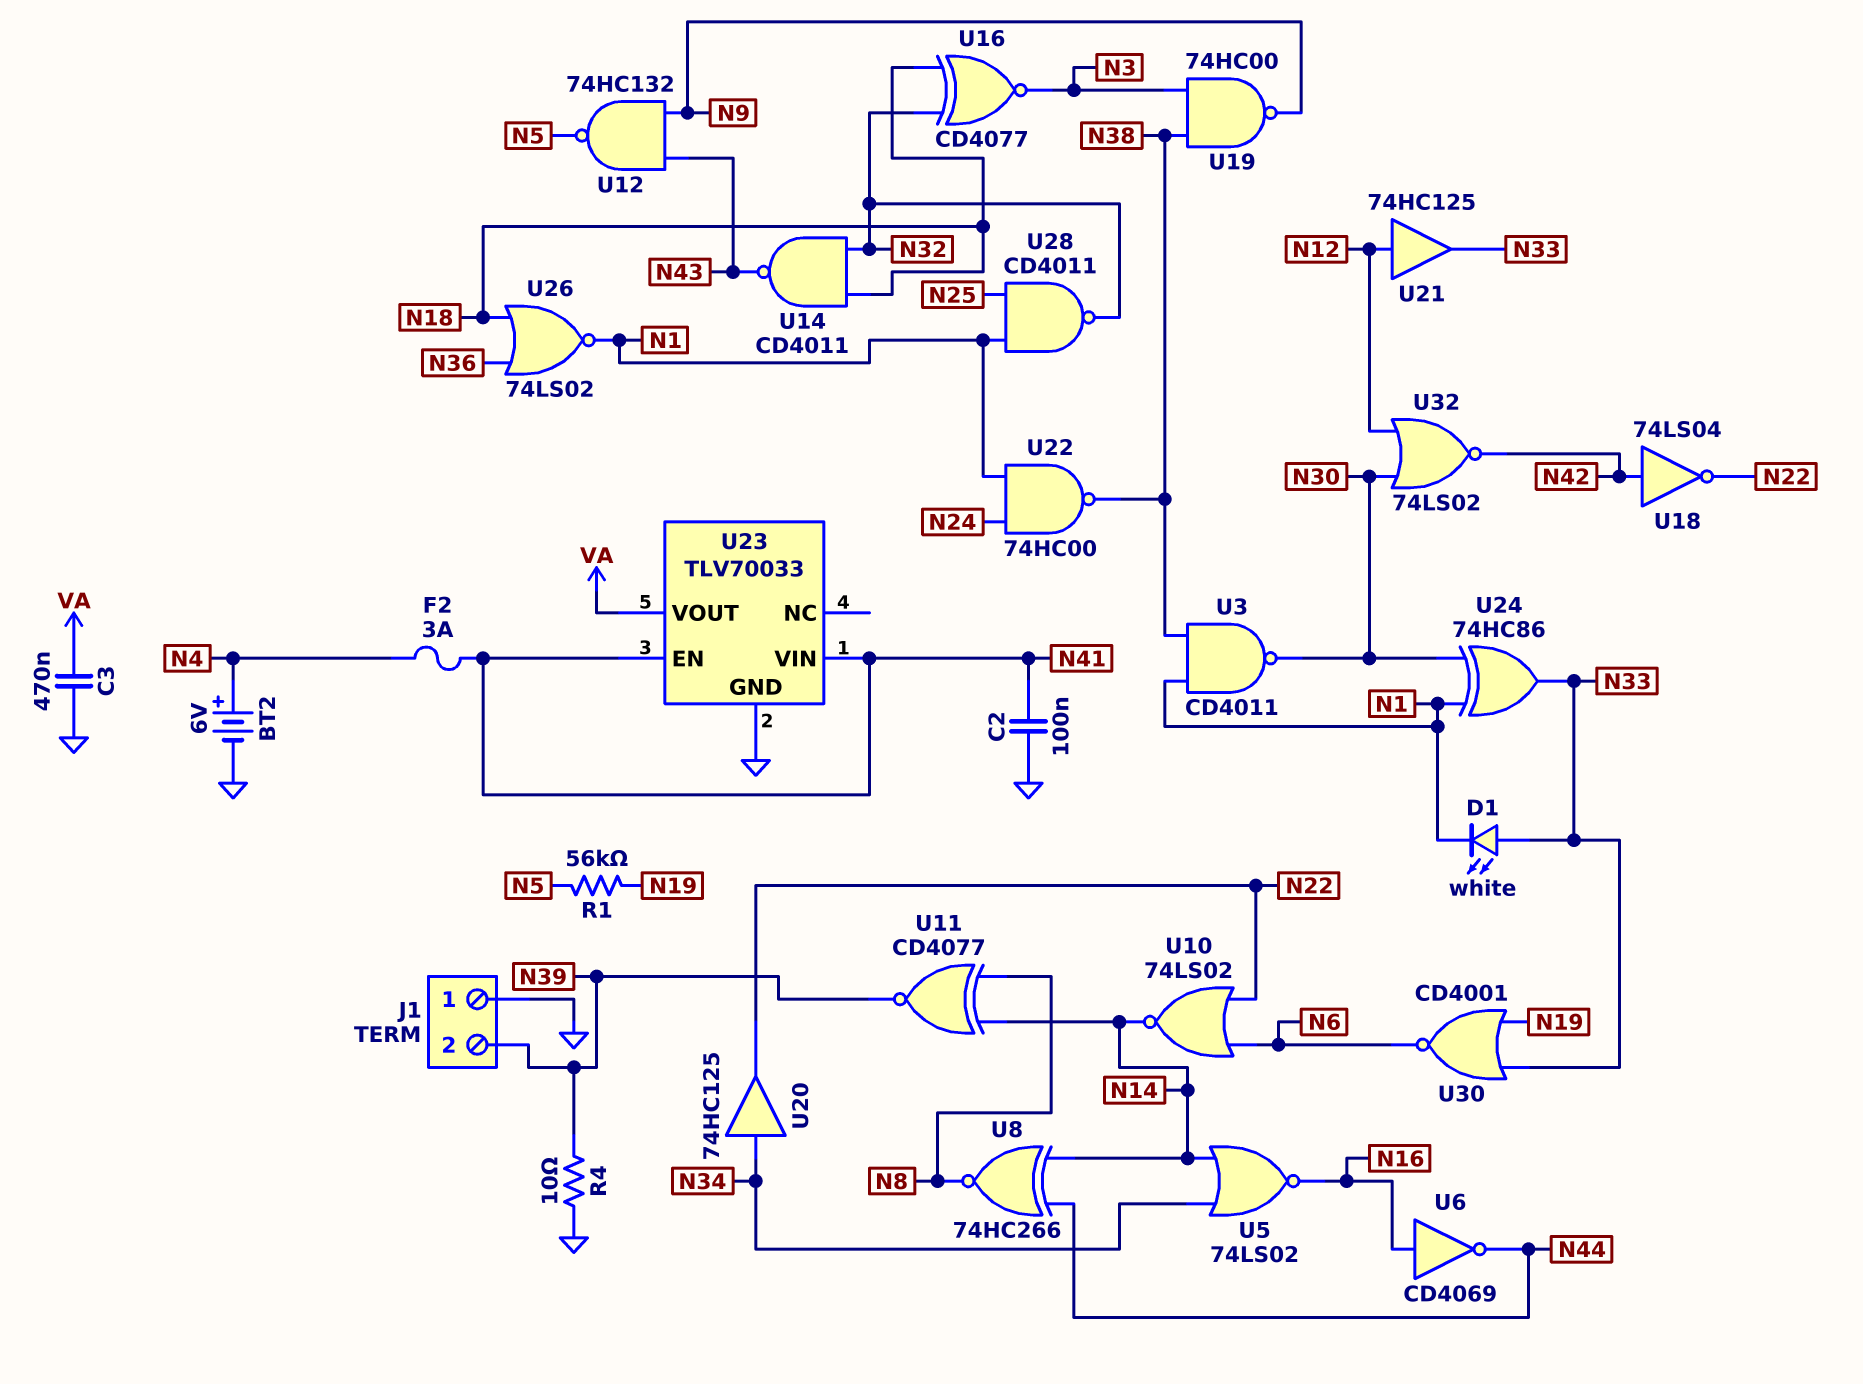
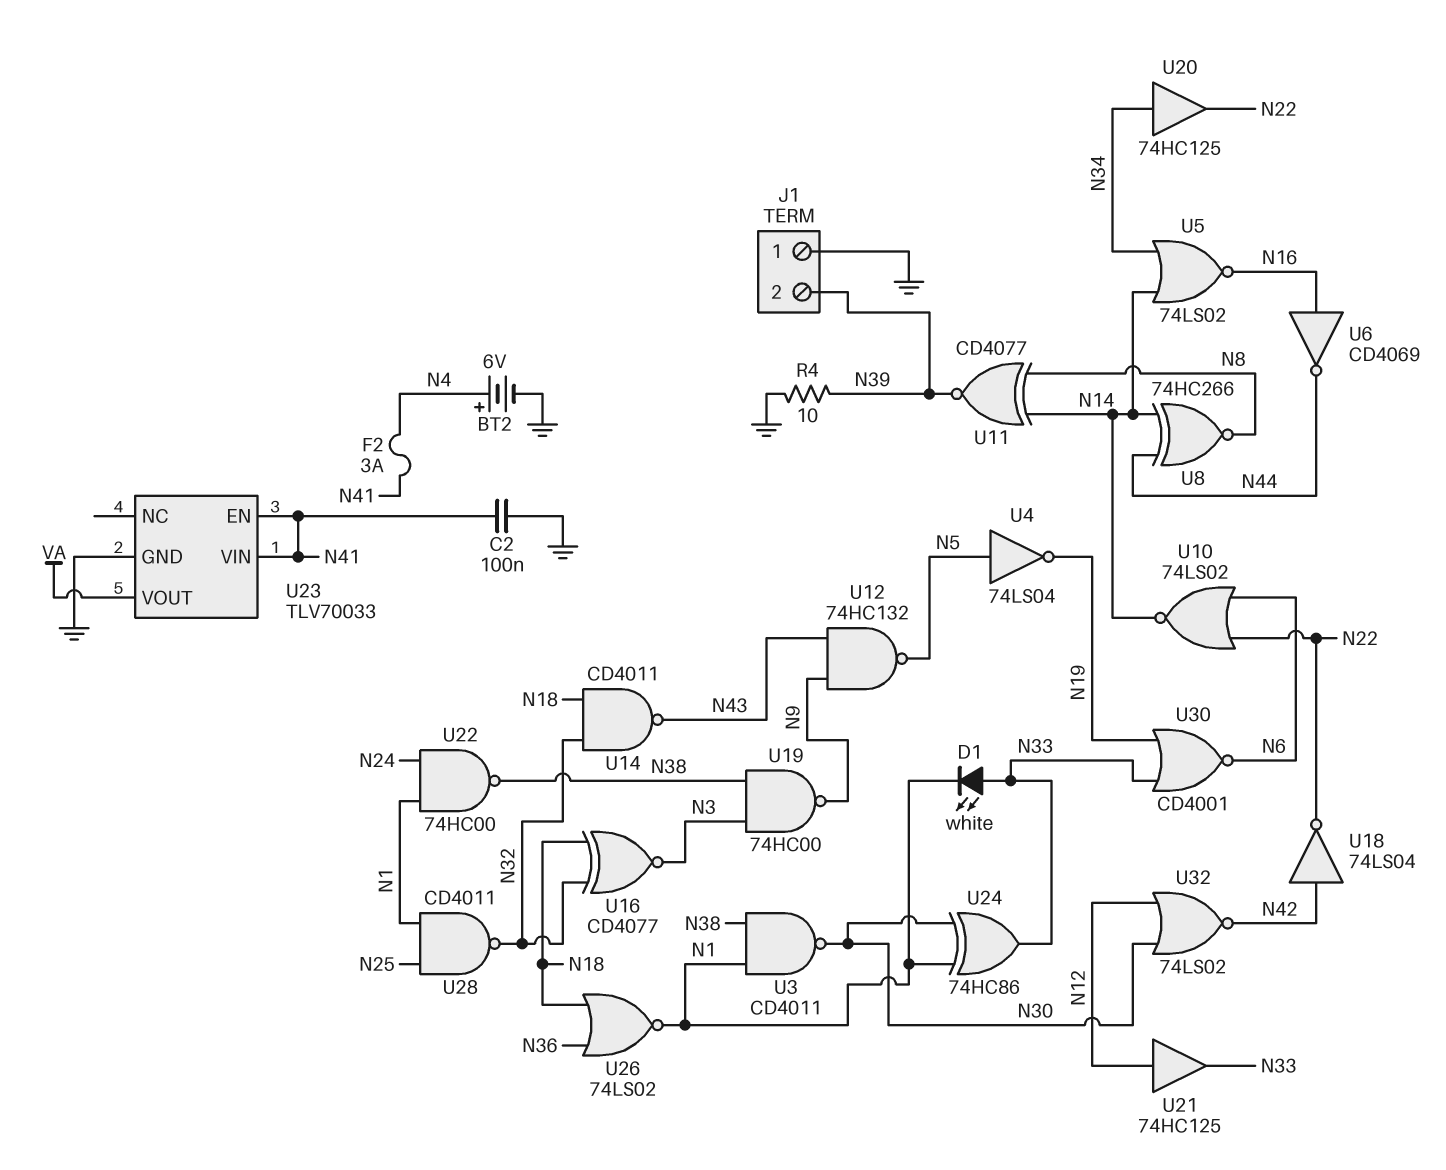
C3: 470nF (GND, VA) -> none
R1: 56k (N5, N19) -> none
U4: none -> NOT 74LS04 (in N5, out N19)

